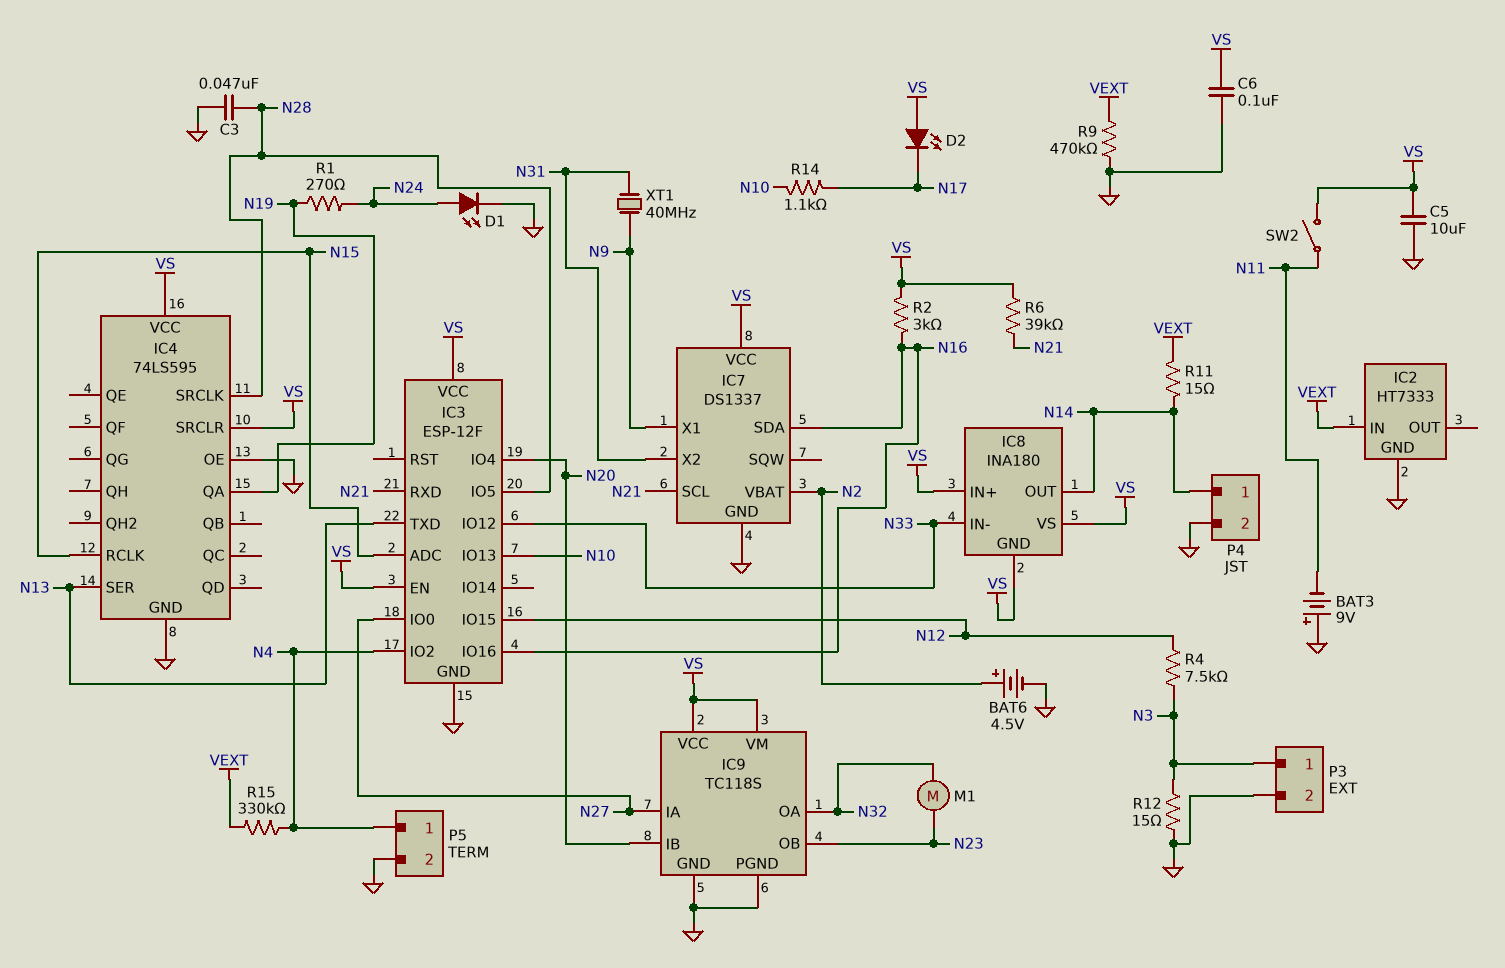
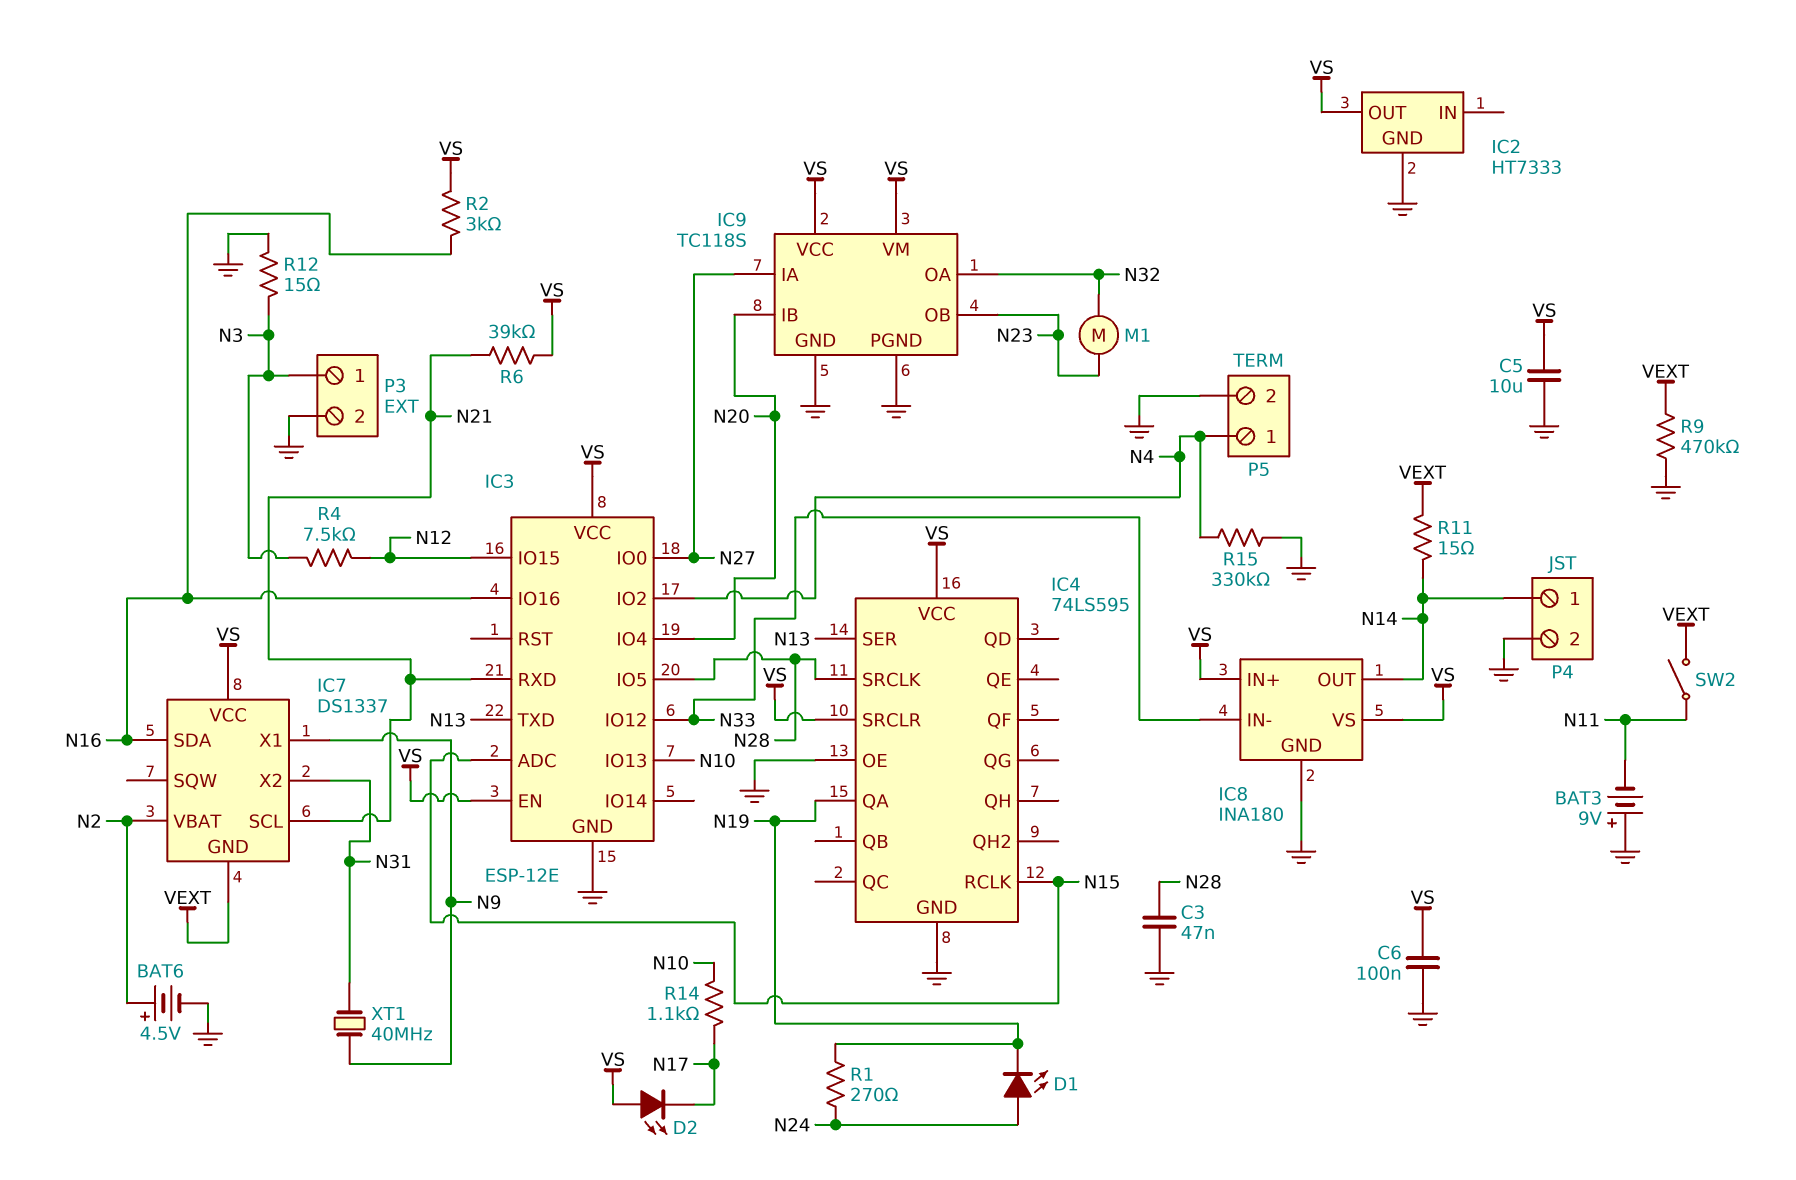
D1: LED (A N24, K GND) -> LED (A N24, K N19)
IC2 pin IN: VEXT -> none
IC2 pin OUT: none -> VS
IC3: ESP-12F -> ESP-12E
IC7 pin GND: GND -> VEXT
IC8 pin GND: VS -> GND
R15: 330k (N4, VEXT) -> 330k (GND, N4)
SW2: switch (N11, VS) -> switch (N11, VEXT)

